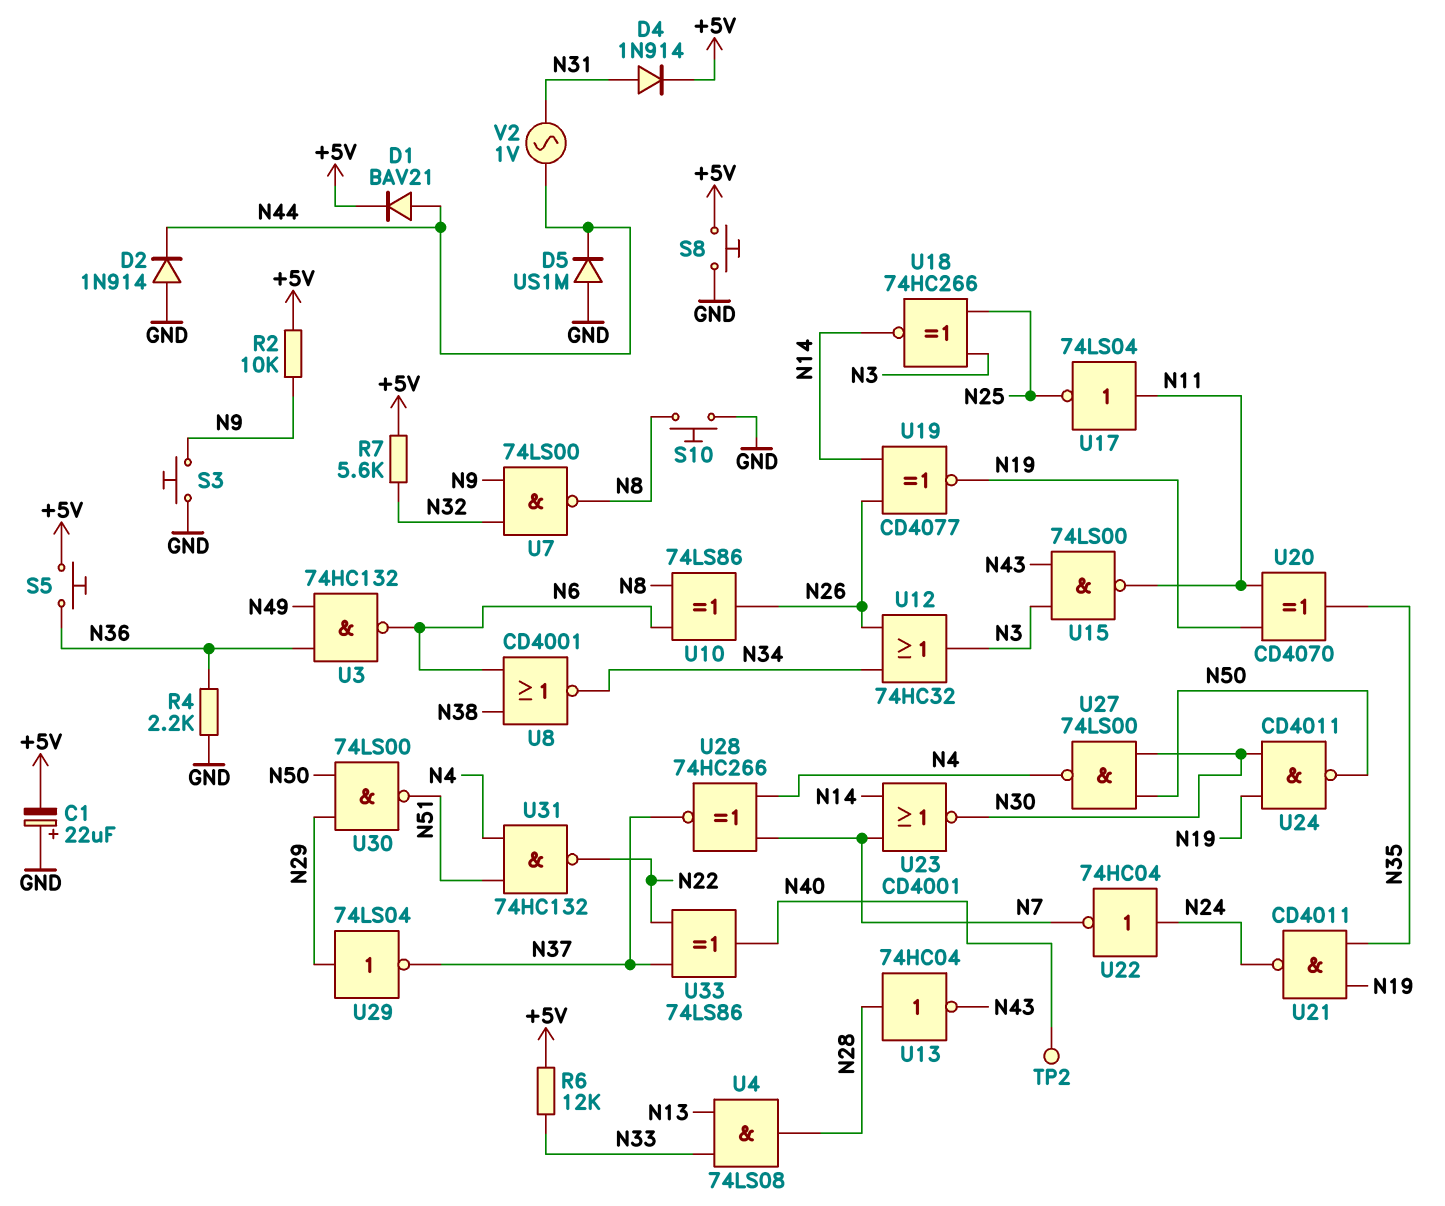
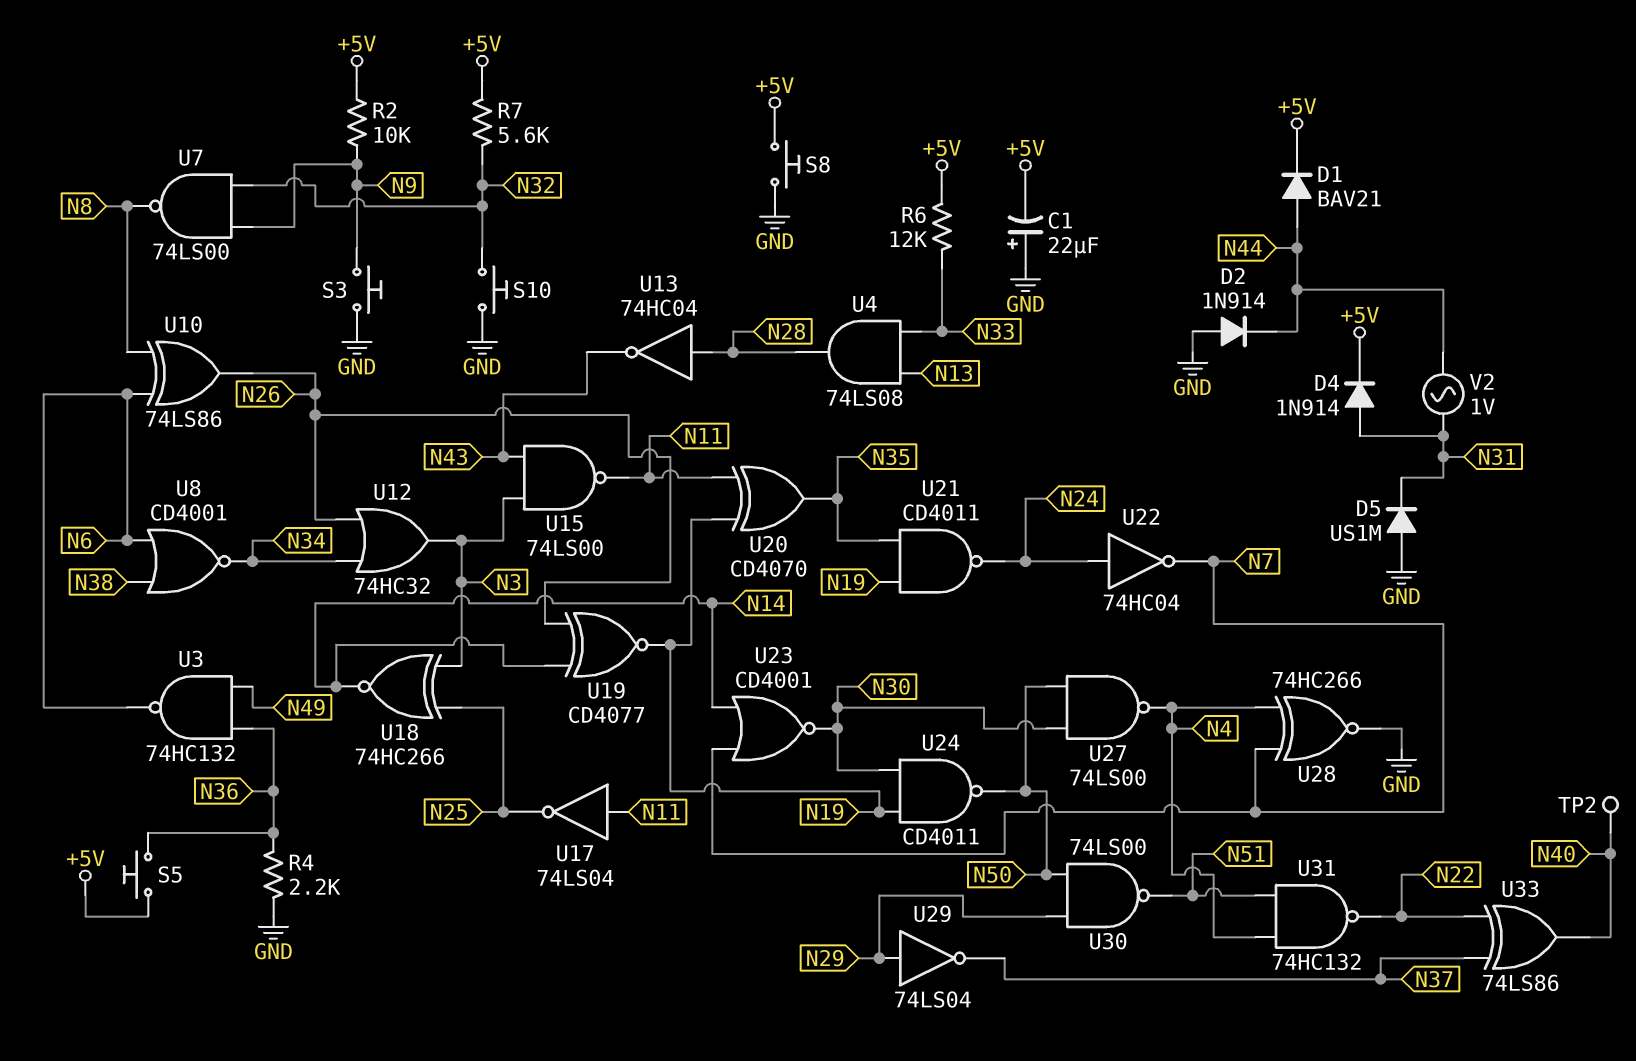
D5: diode US1M (A GND, K N44) -> diode US1M (A GND, K N31)
S10: button (GND, N8) -> button (GND, N32)
U28: XNOR 74HC266 (in N4, in N7, out N37) -> XNOR 74HC266 (in N4, in N7, out GND)

